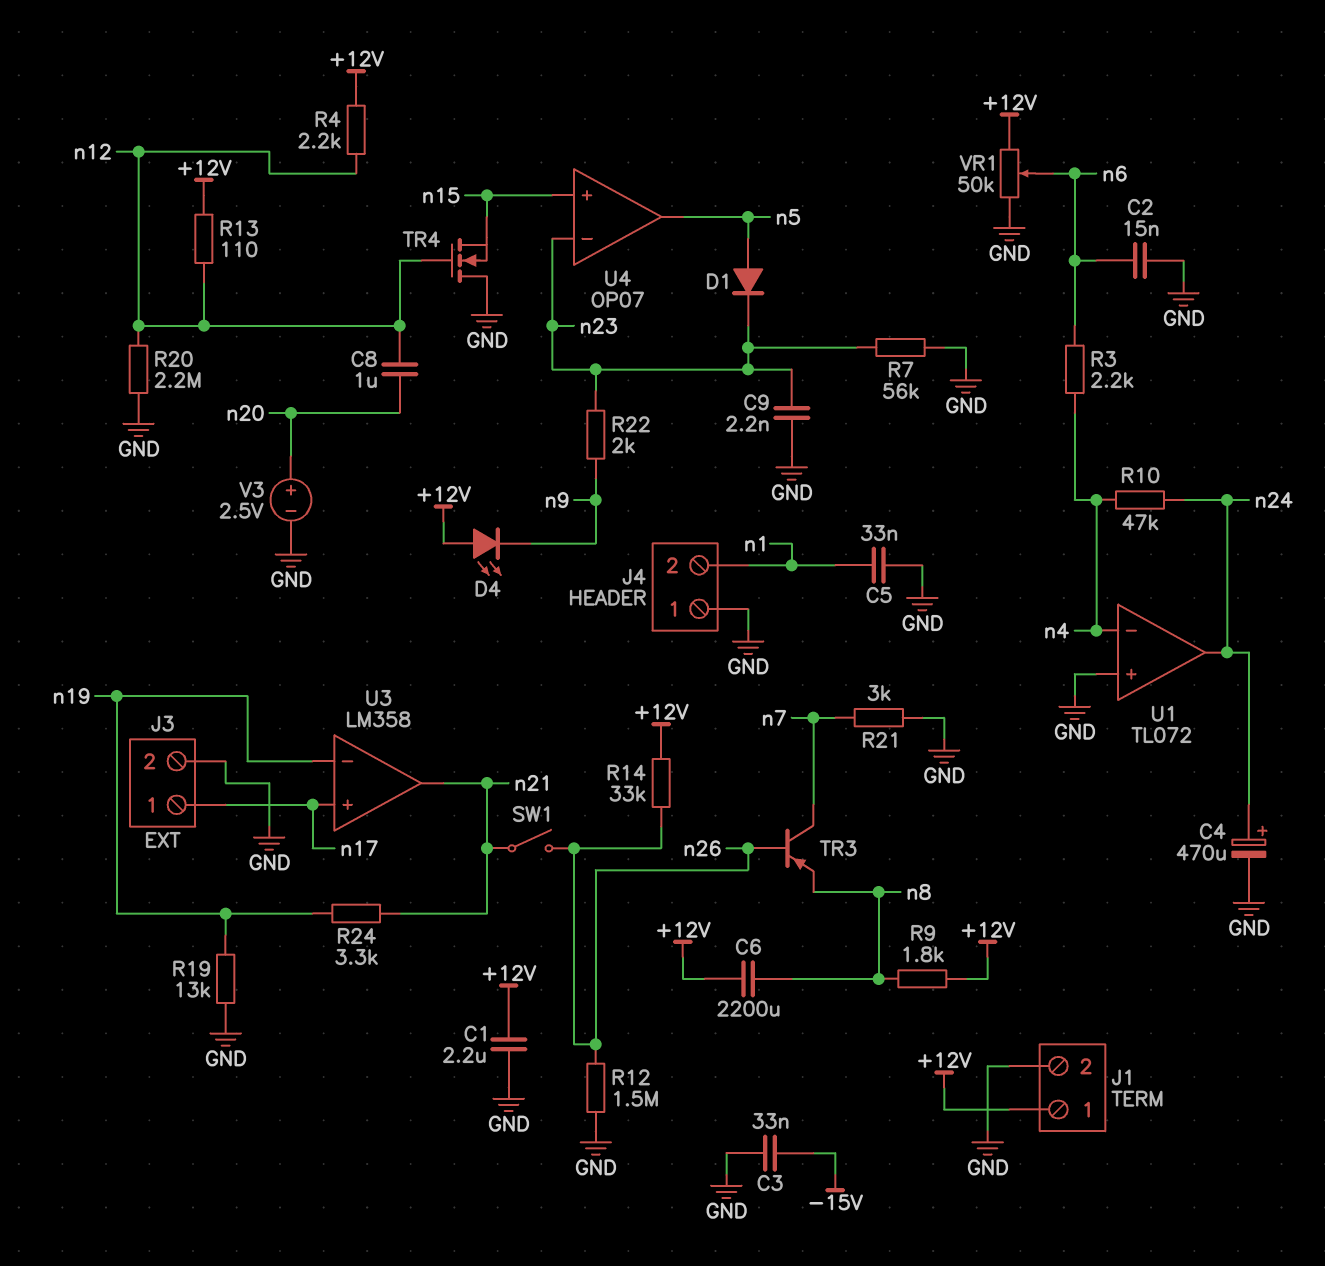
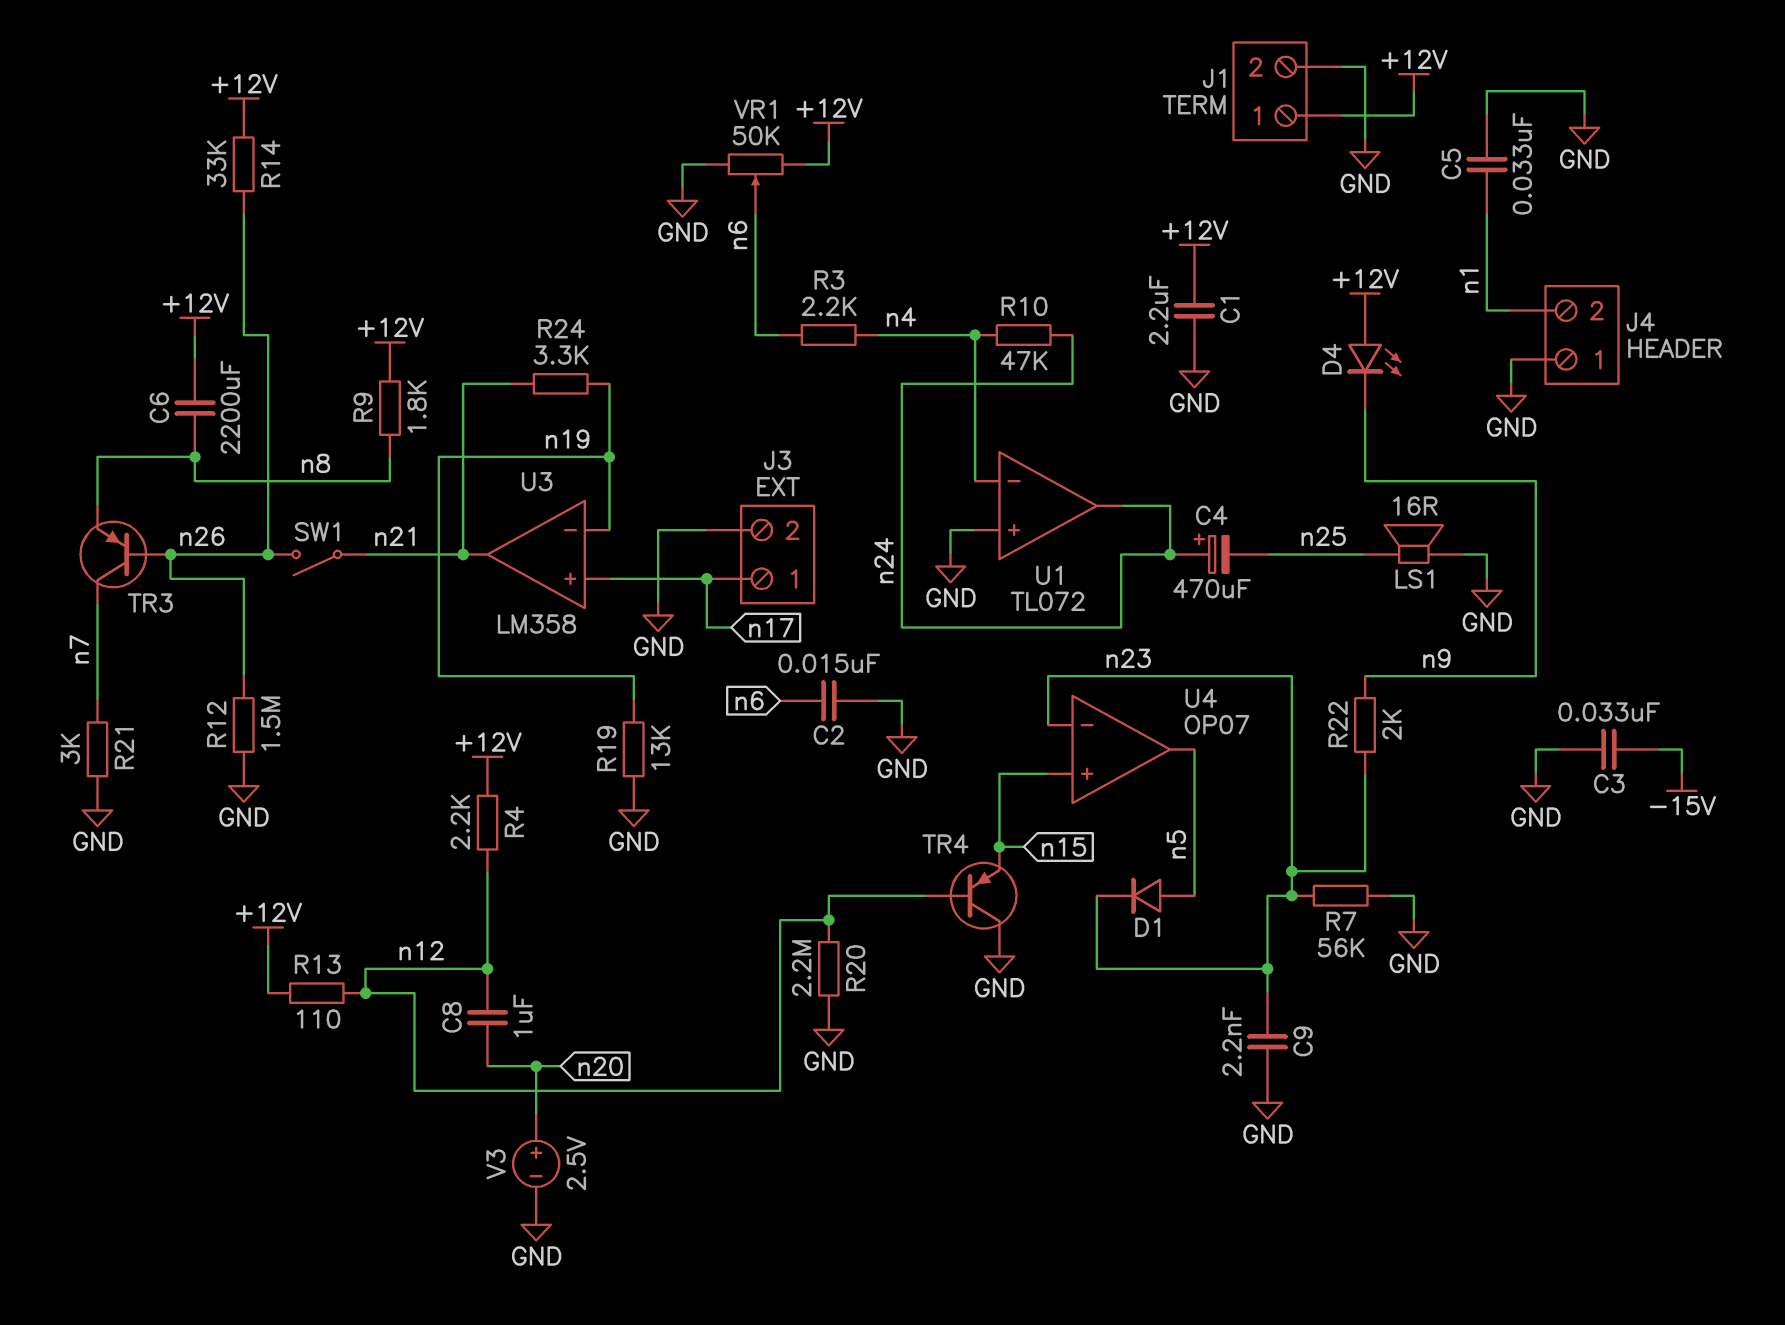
C4: 470uF (plus n24, minus GND) -> 470uF (plus n24, minus n25)
LS1: none -> speaker 16R (GND, n25)
TR4: NMOS (G n12, D GND, S n15) -> PNP (B n12, C GND, E n15)

